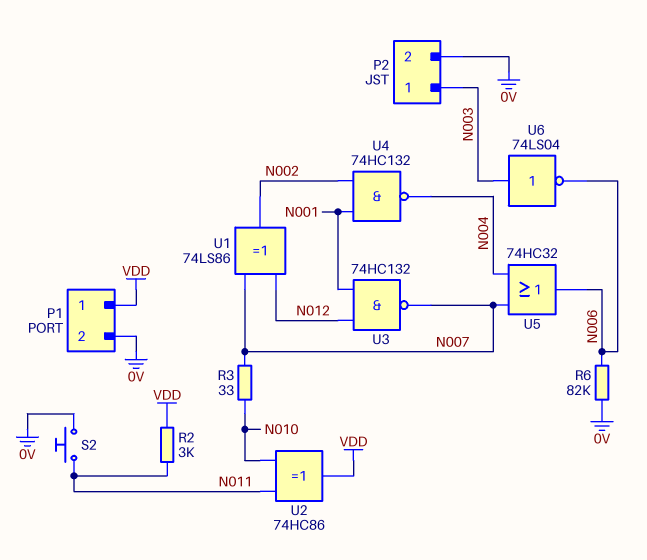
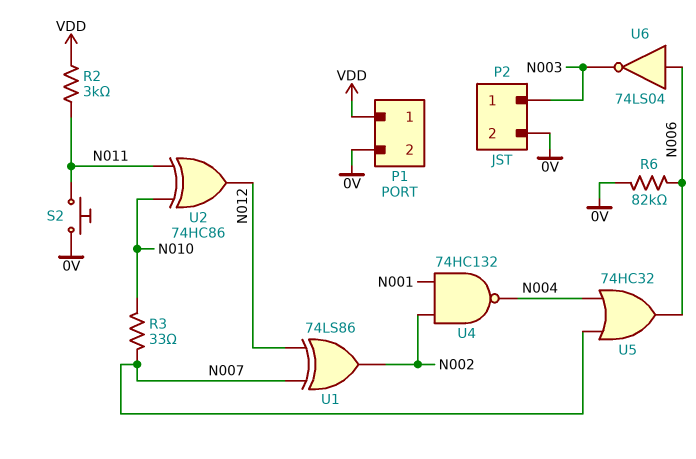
U2: XOR 74HC86 (in N010, in N011, out VDD) -> XOR 74HC86 (in N010, in N011, out N012)
U3: NAND 74HC132 (in N001, in N012, out N007) -> none
U6: NOT 74LS04 (in N003, out N006) -> NOT 74LS04 (in N006, out N003)

